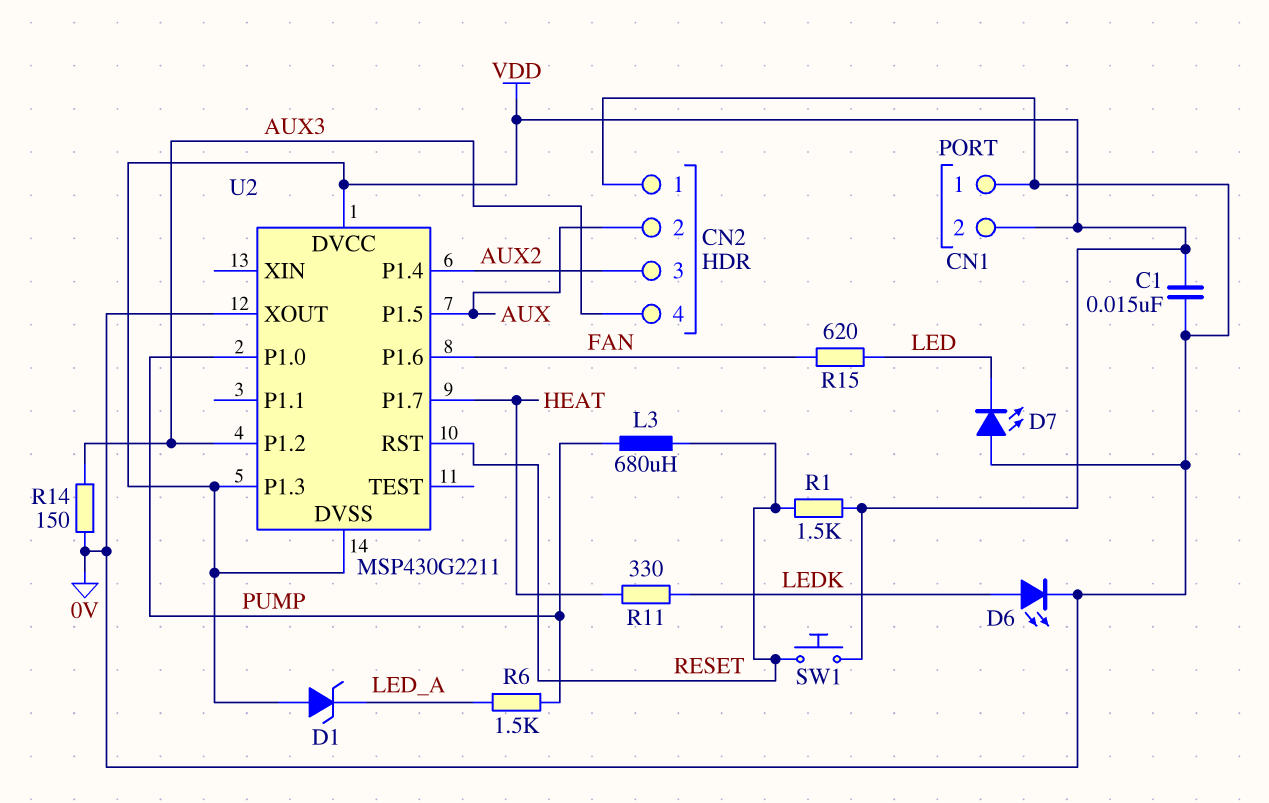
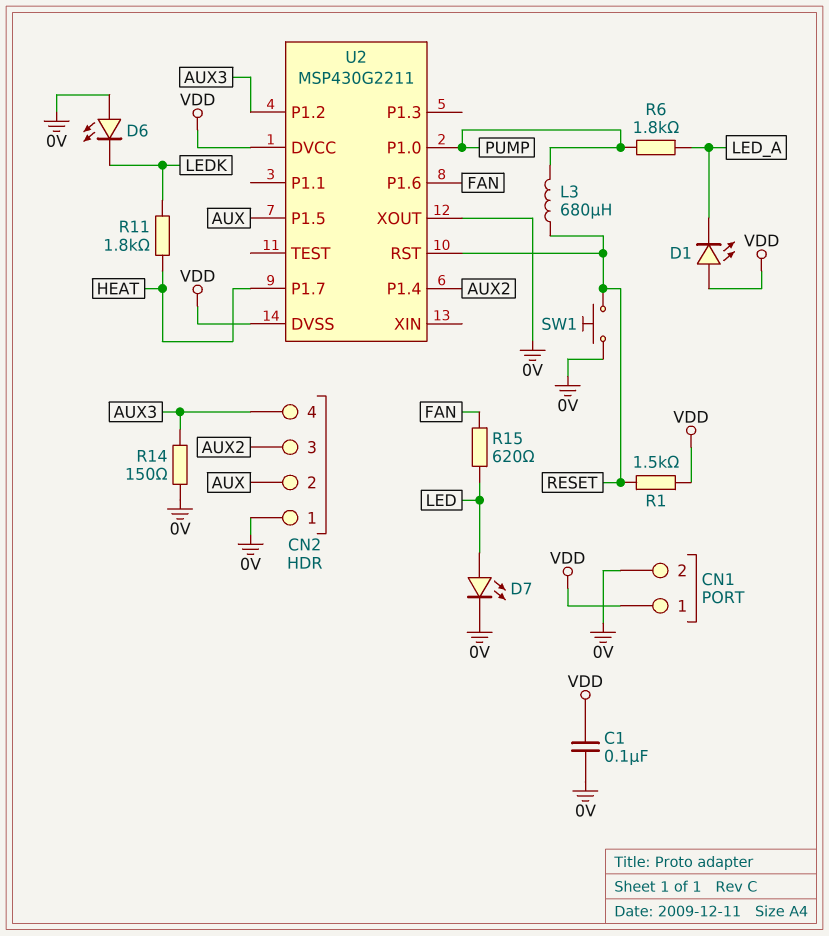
C1: 15nF (0V, VDD) -> 100nF (0V, VDD)
CN1 pin 1: 0V -> VDD
CN1 pin 2: VDD -> 0V
D1: zener (A VDD, K LED_A) -> LED (A VDD, K LED_A)
D6: LED (A LEDK, K 0V) -> LED (A 0V, K LEDK)
D7: LED (A 0V, K LED) -> LED (A LED, K 0V)
R6: 1.5k (LED_A, PUMP) -> 1.8k (LED_A, PUMP)
R11: 330 (HEAT, LEDK) -> 1.8k (HEAT, LEDK)
SW1: button (RESET, VDD) -> button (0V, RESET)
U2 pin P1.3: VDD -> none

